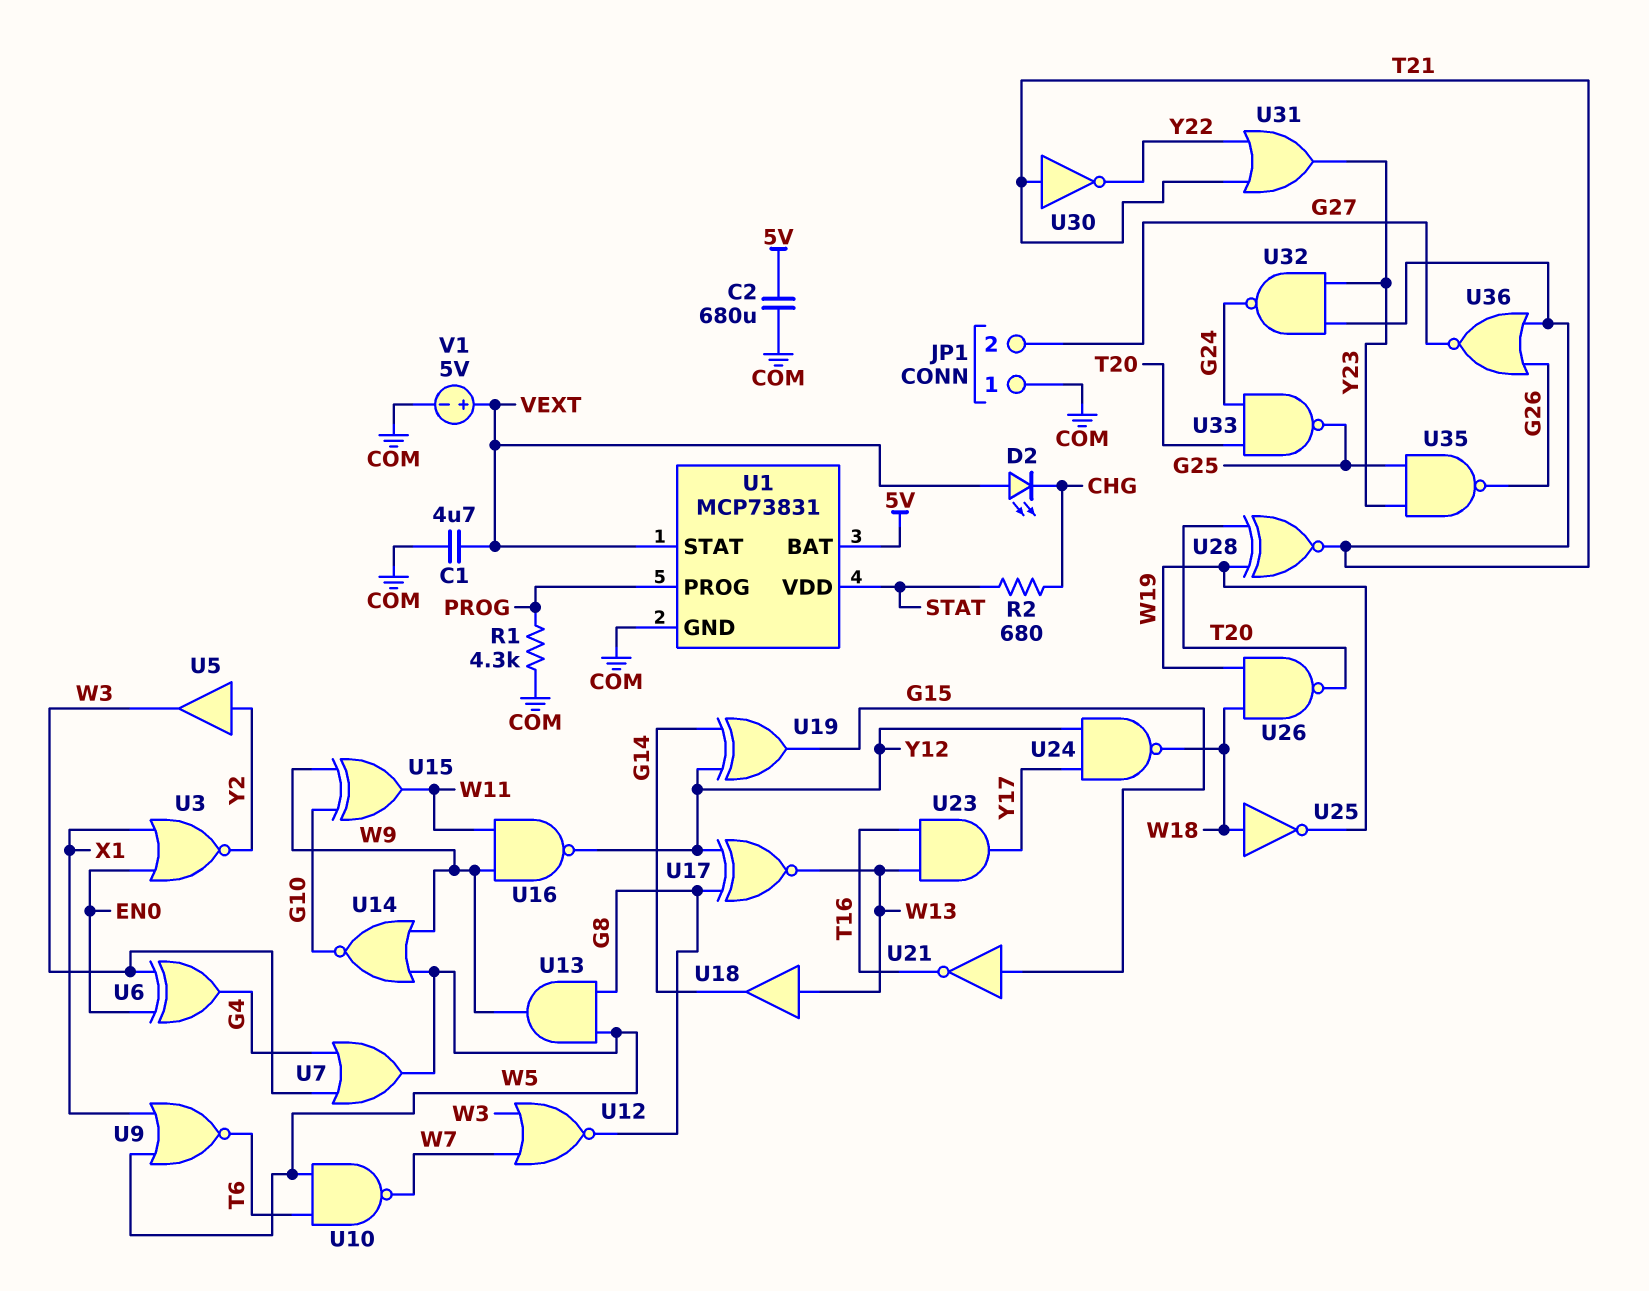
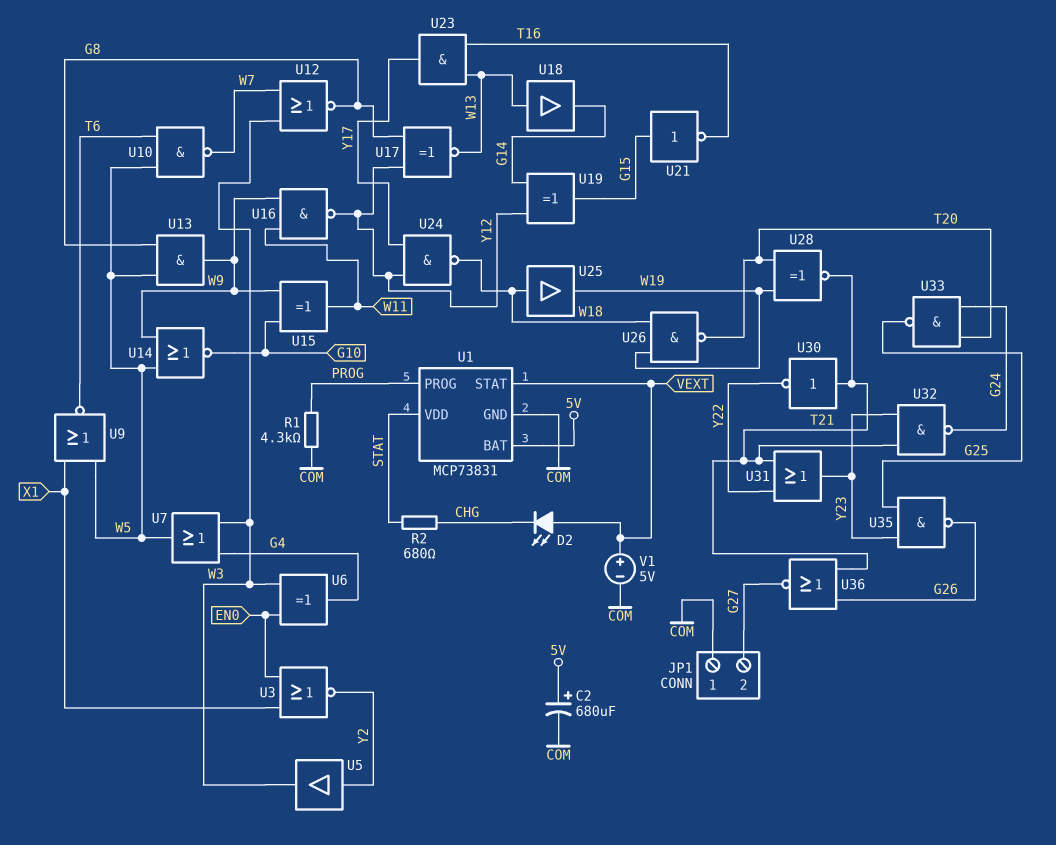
C1: 4.7uF (COM, VEXT) -> none
C2: 680uF (5V, COM) -> 680uF (plus 5V, minus COM)
U25: NOT (in W18, out W19) -> buffer (in W18, out W19)

